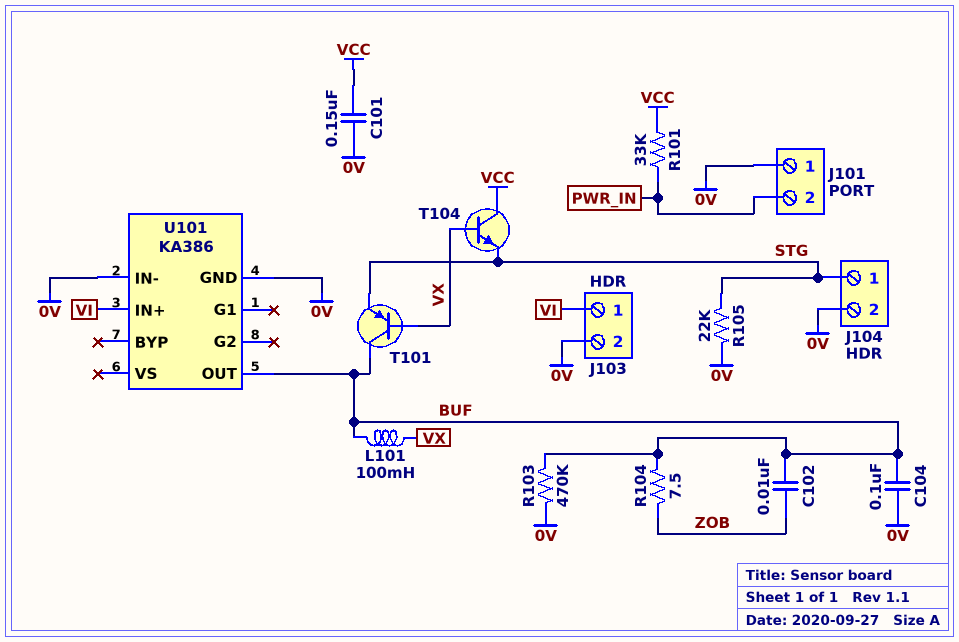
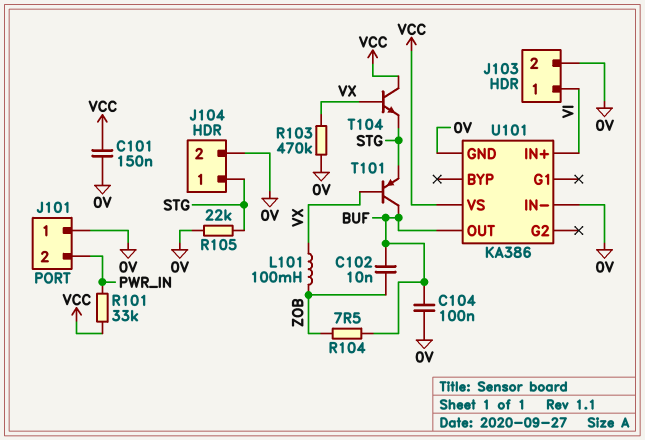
L101: 100mH (BUF, VX) -> 100mH (VX, ZOB)
R103: 470k (0V, BUF) -> 470k (0V, VX)
U101 pin VS: none -> VCC

